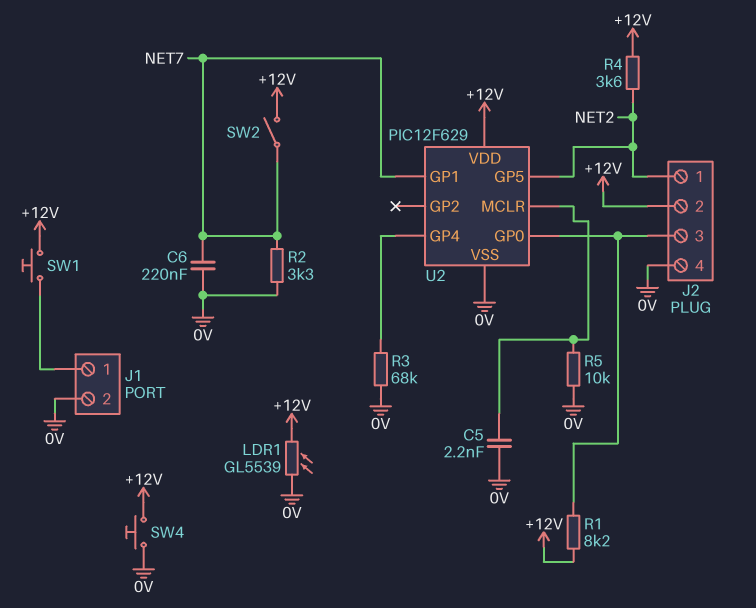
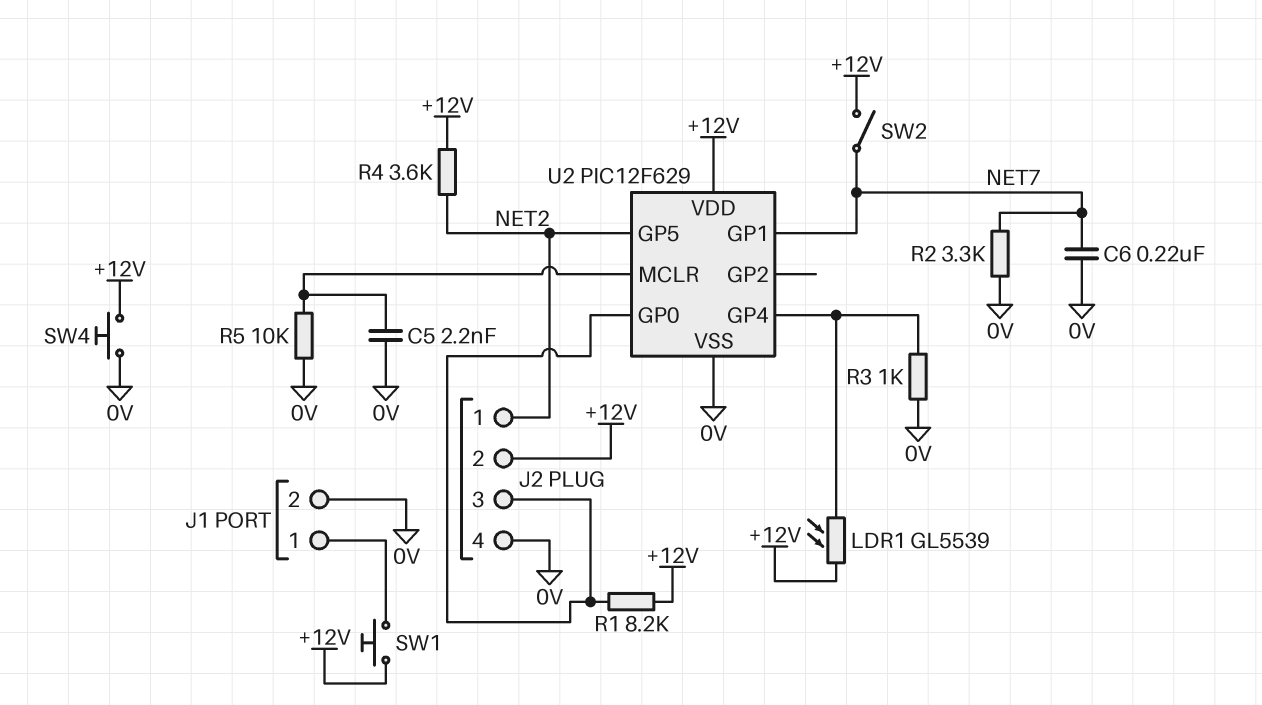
LDR1: GL5539 (+12V, 0V) -> GL5539 (+12V, U2/GP4)
R3: 68k (0V, U2/GP4) -> 1k (0V, U2/GP4)

